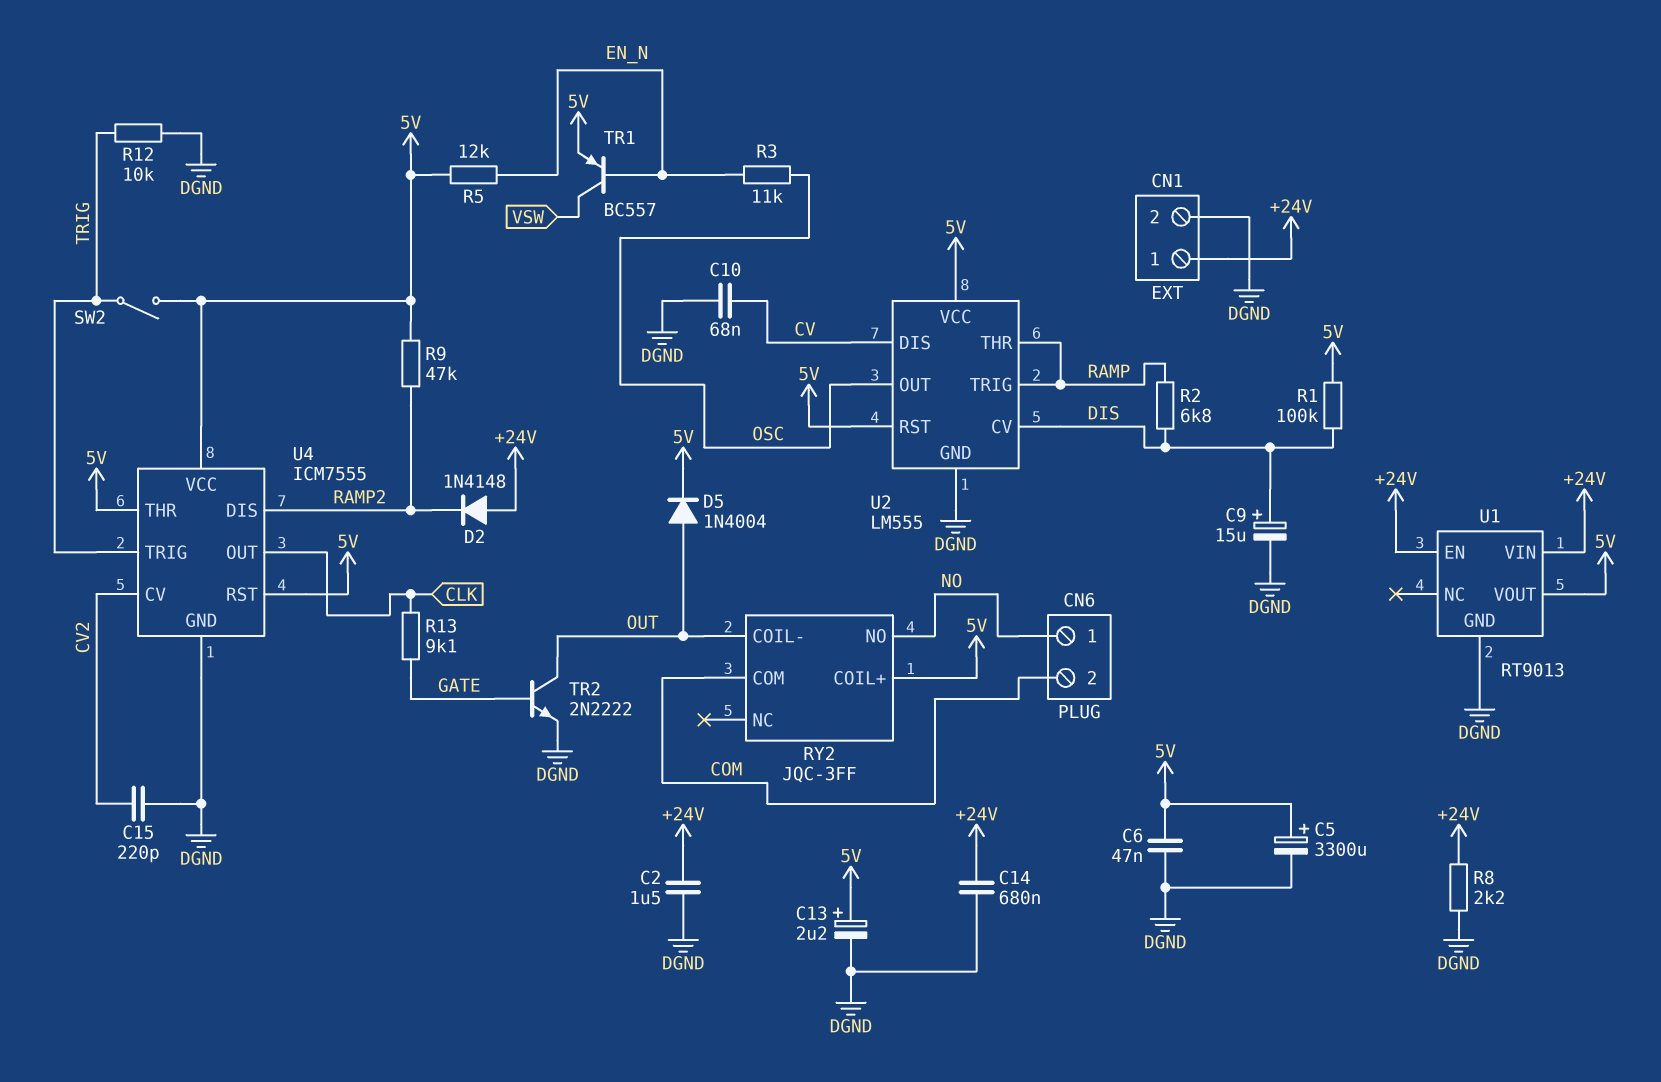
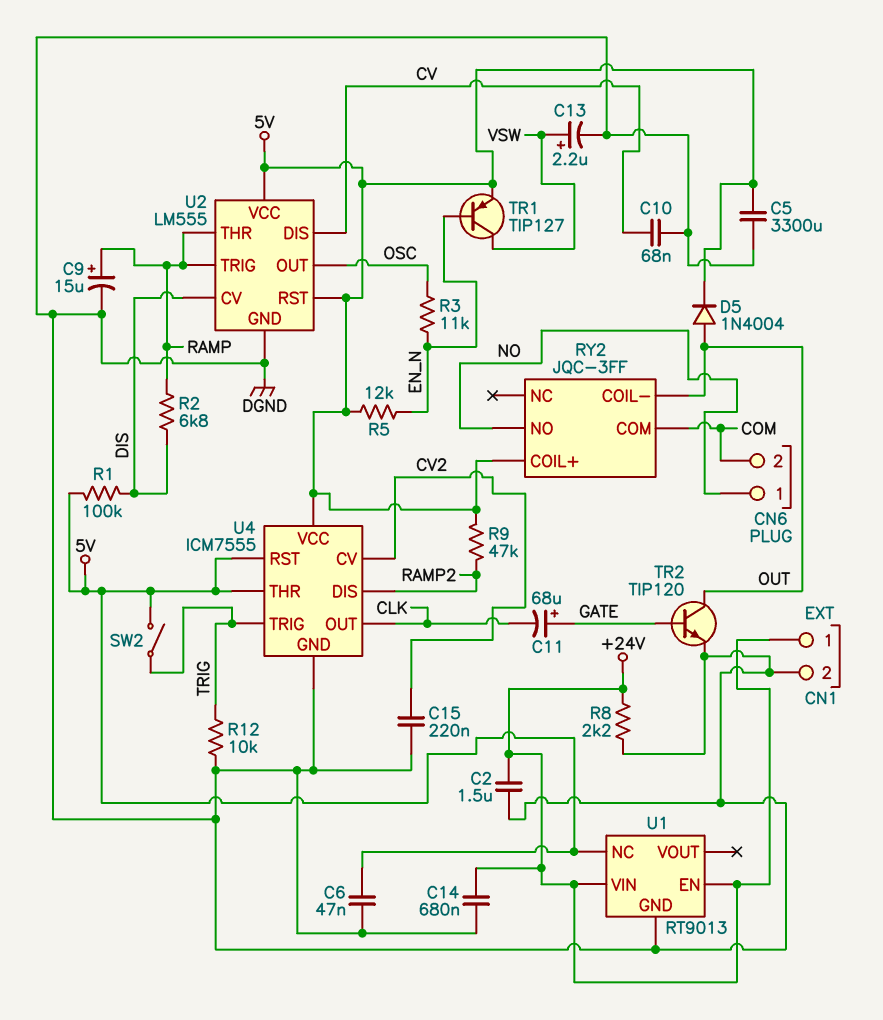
C5: 3300uF (plus 5V, minus DGND) -> 3300uF (5V, DGND)
C9: 15uF (plus DIS, minus DGND) -> 15uF (plus RAMP, minus DGND)
C11: none -> 68uF (plus GATE, minus CLK)
C13: 2.2uF (plus 5V, minus DGND) -> 2.2uF (plus VSW, minus DGND)
C15: 220pF (CV2, DGND) -> 220nF (CV2, DGND)
D2: diode 1N4148 (A +24V, K RAMP2) -> none
R13: 9.1k (CLK, GATE) -> none
TR1: PNP BC557 (B EN_N, C VSW, E 5V) -> PNP TIP127 (B EN_N, C VSW, E 5V)
TR2: NPN 2N2222 (B GATE, C OUT, E DGND) -> NPN TIP120 (B GATE, C OUT, E DGND)
U1 pin NC: none -> 5V
U1 pin VOUT: 5V -> none

